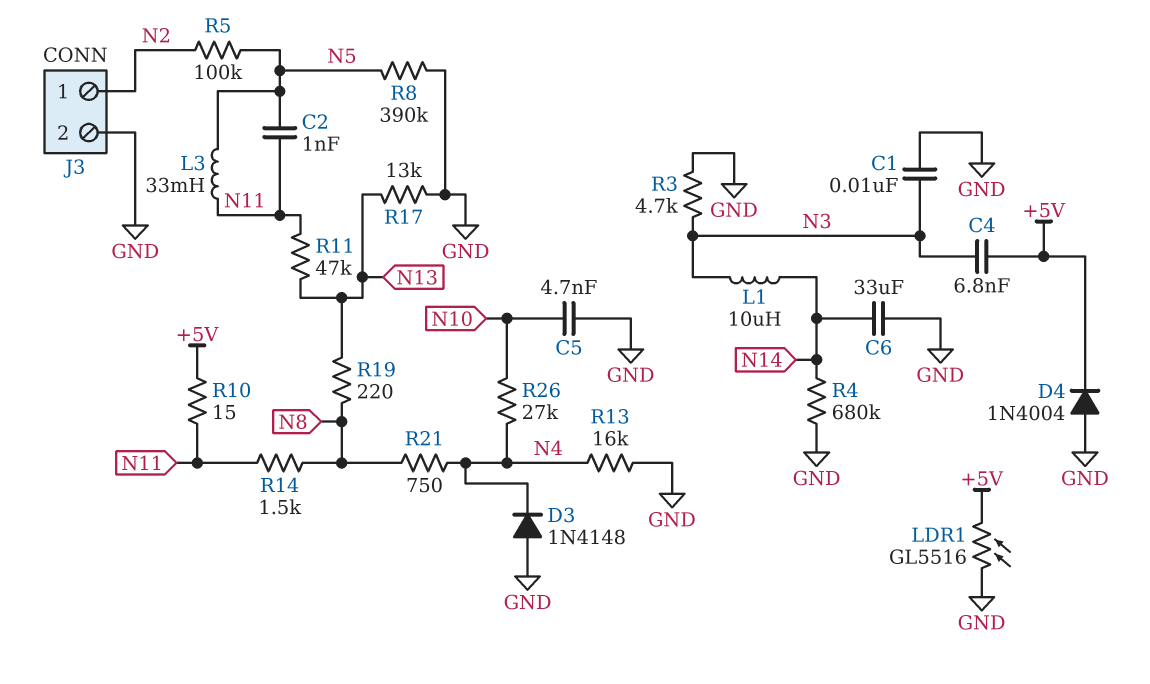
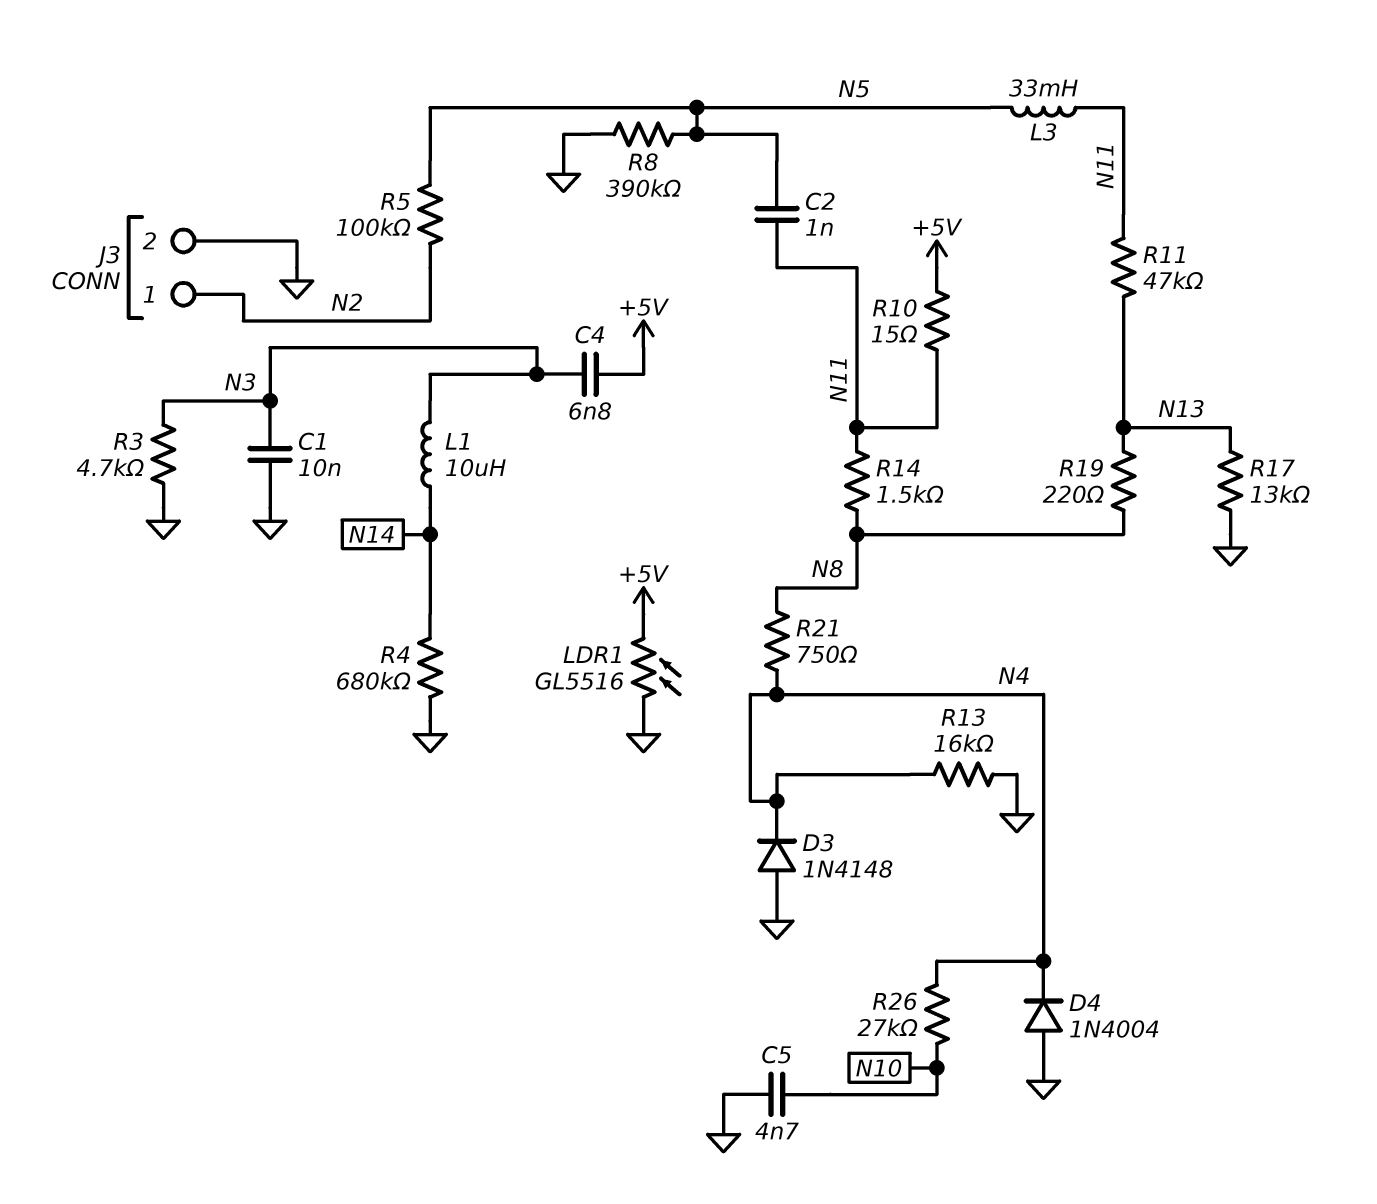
C6: 33uF (GND, N14) -> none
D4: diode 1N4004 (A GND, K +5V) -> diode 1N4004 (A GND, K N4)

